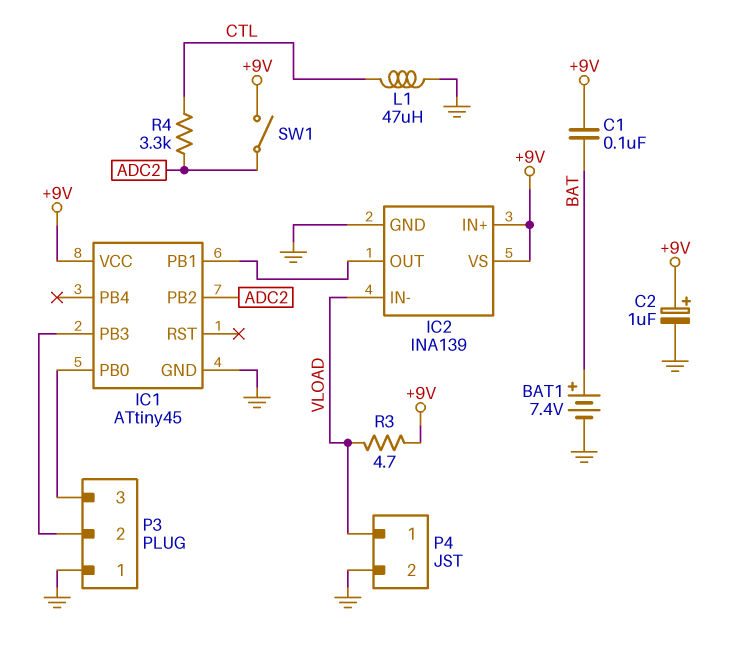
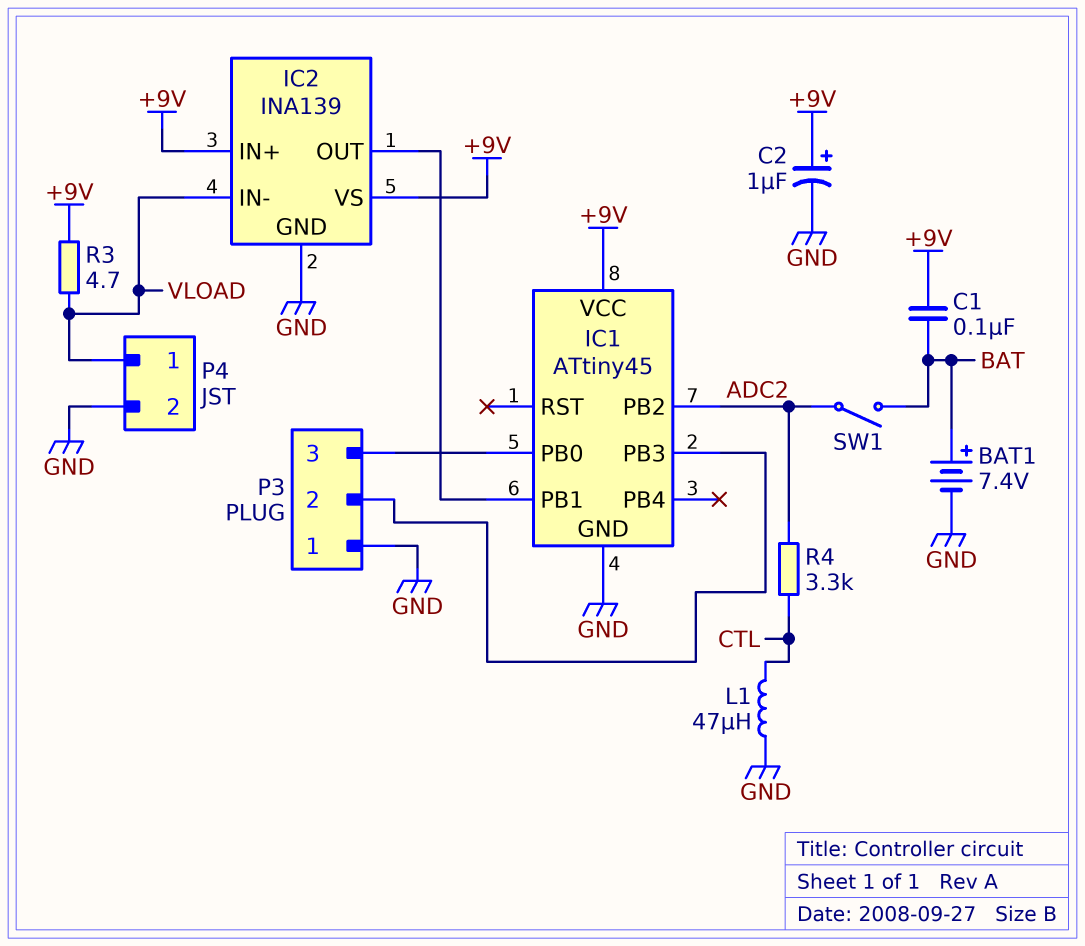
SW1: switch (+9V, ADC2) -> switch (ADC2, BAT)

